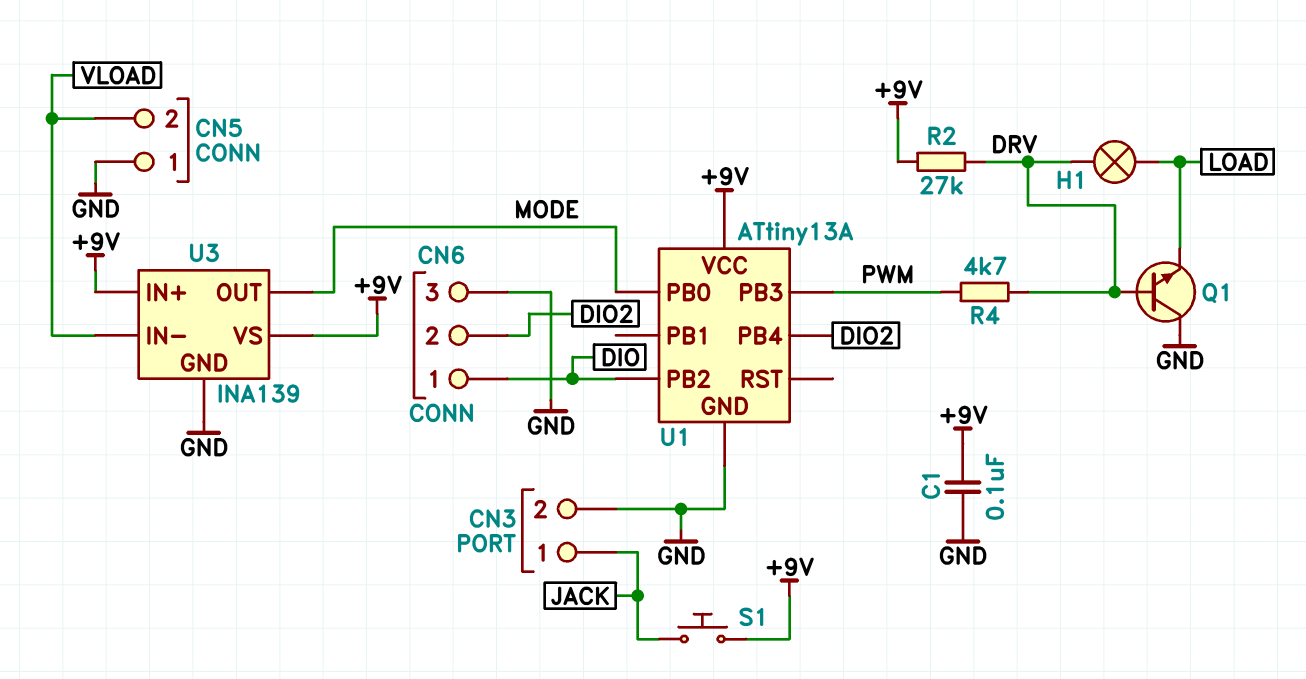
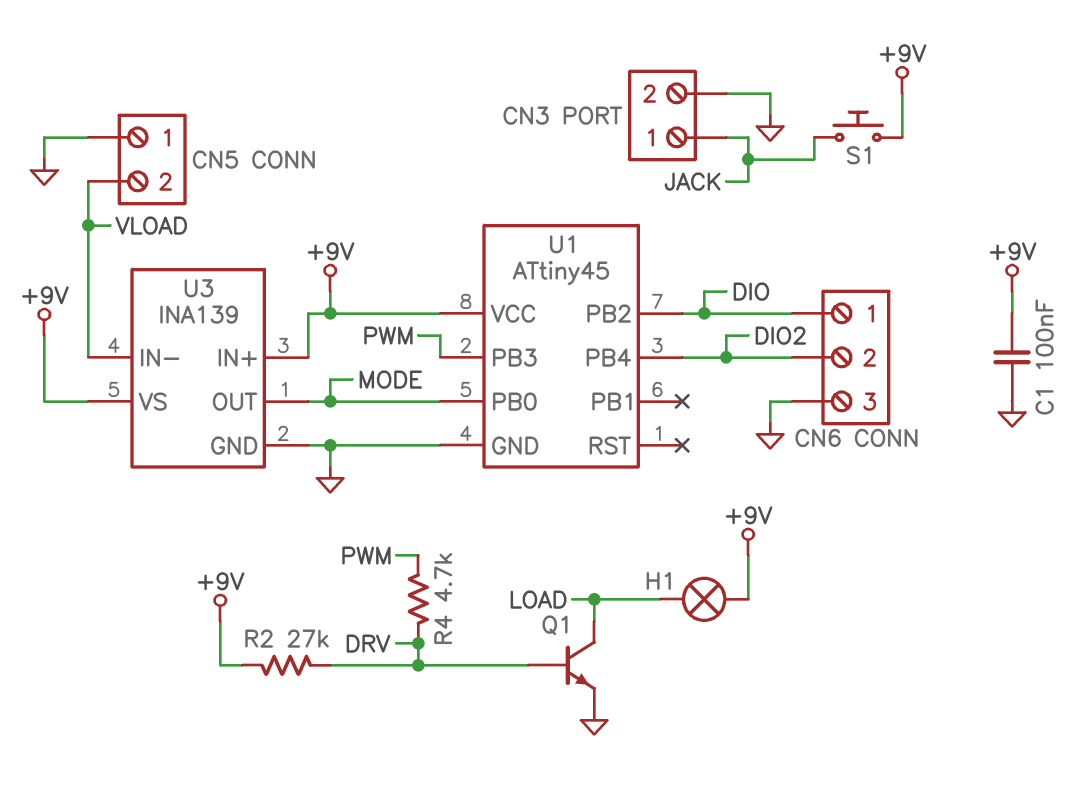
H1: lamp (DRV, LOAD) -> lamp (+9V, LOAD)
Q1: NPN (B DRV, C GND, E LOAD) -> NPN (B DRV, C LOAD, E GND)
U1: ATtiny13A -> ATtiny45

